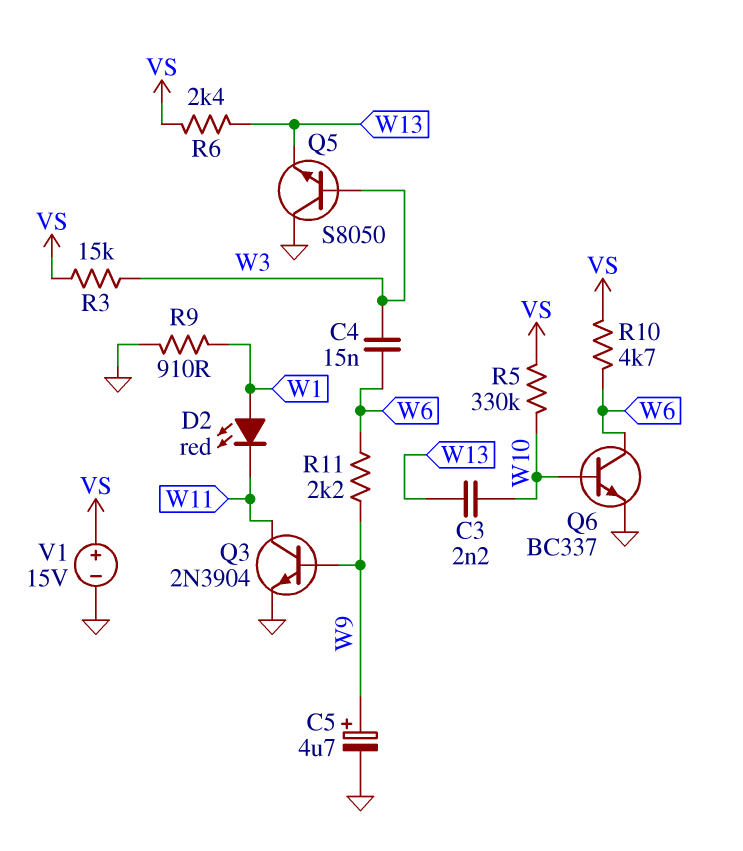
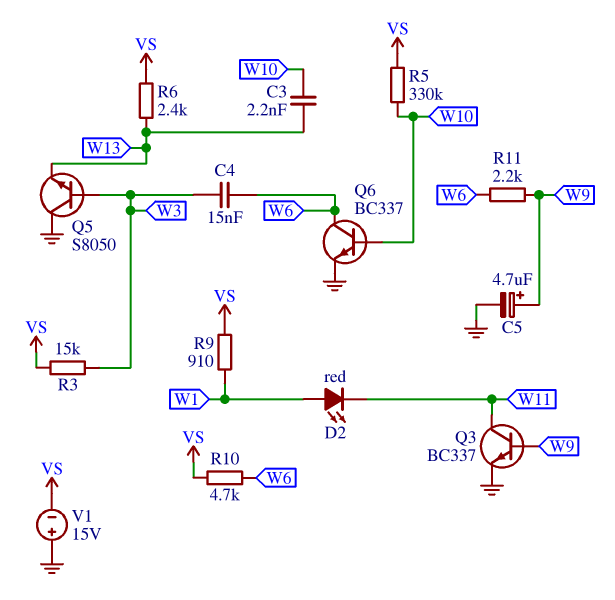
Q3: NPN 2N3904 (B W9, C W11, E GND) -> NPN BC337 (B W9, C W11, E GND)
R9: 910 (GND, W1) -> 910 (VS, W1)
V1: 15V (plus VS, minus GND) -> 15V (plus GND, minus VS)

